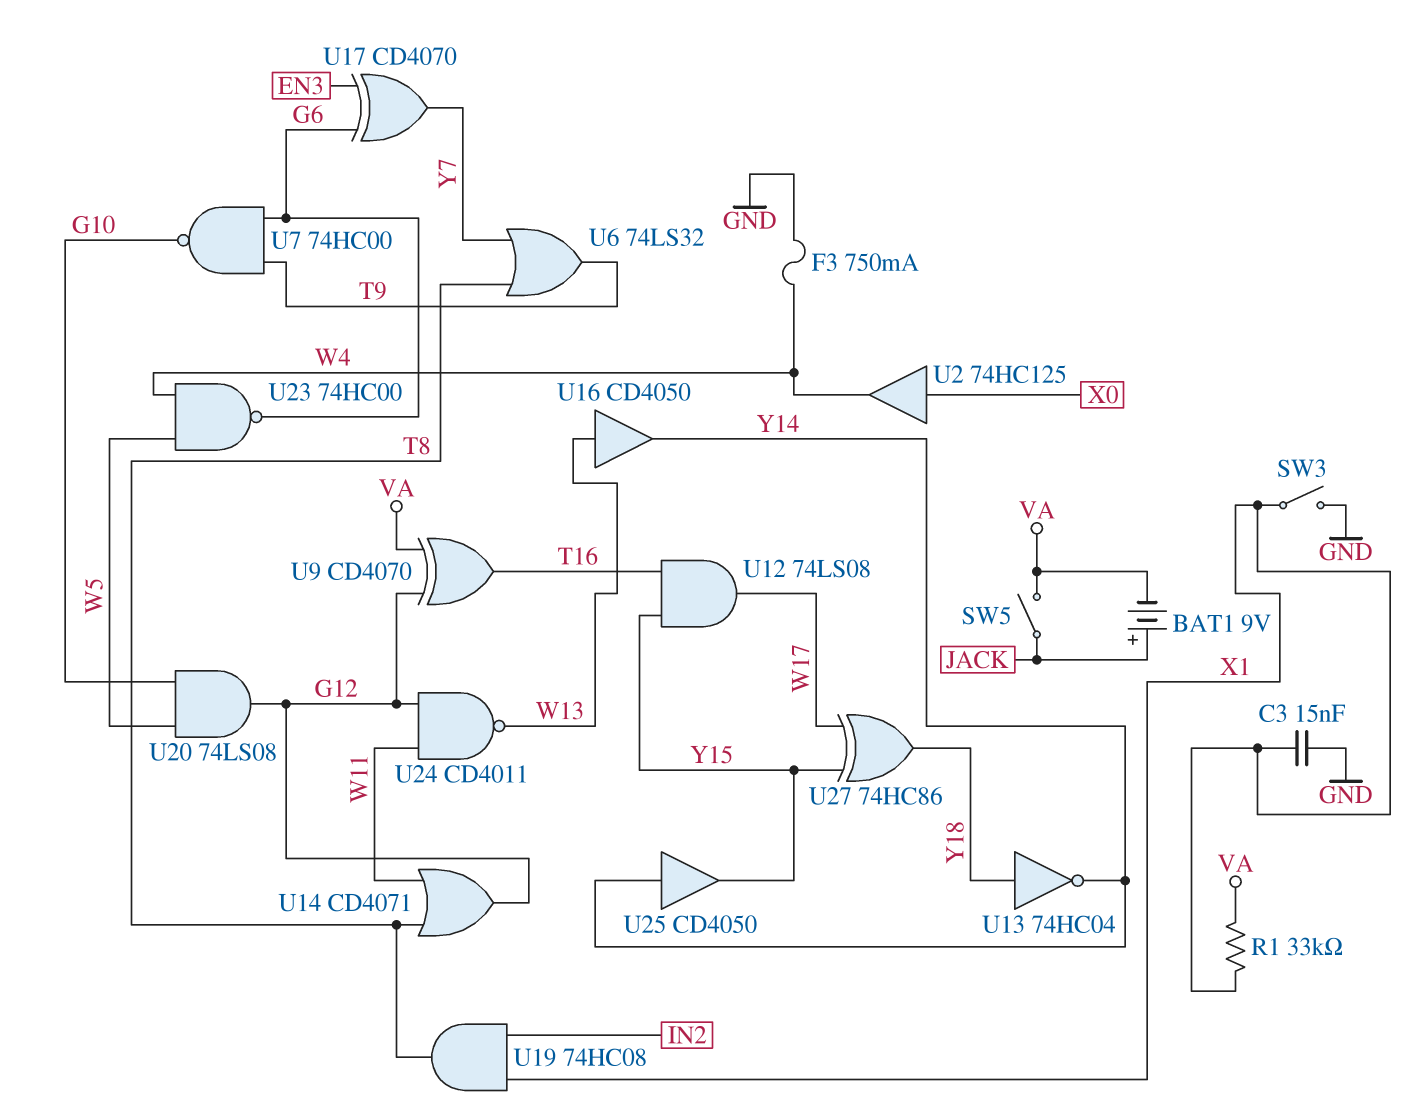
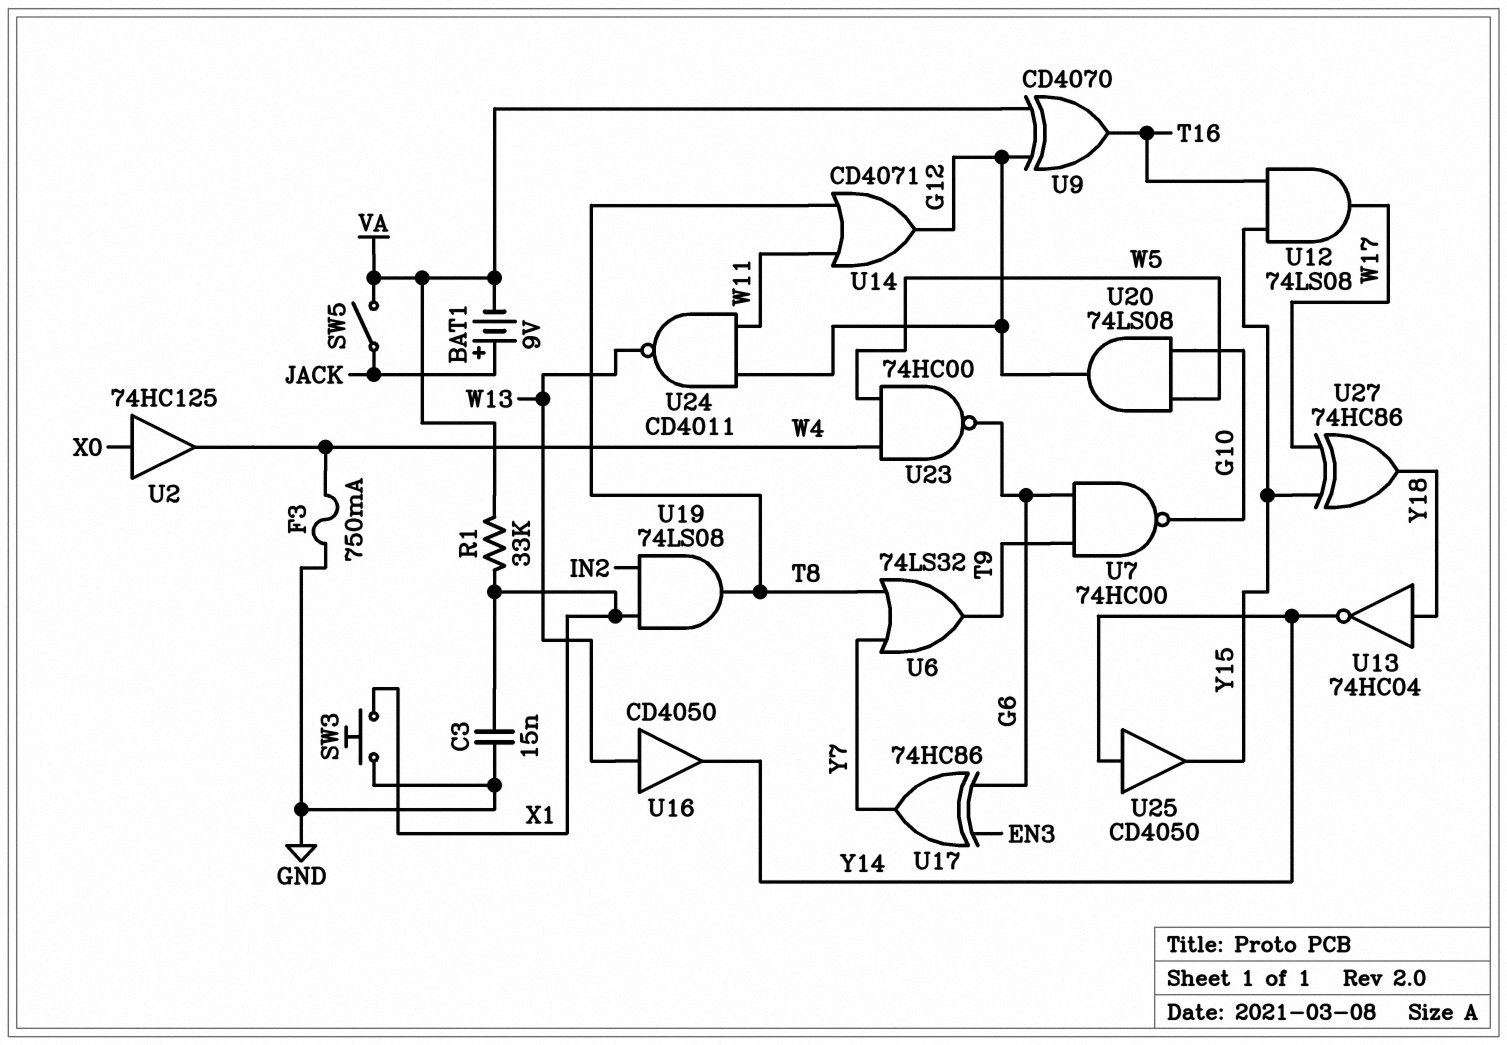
SW3: switch (GND, X1) -> button (GND, X1)
U17: XOR CD4070 (in EN3, in G6, out Y7) -> XOR 74HC86 (in EN3, in G6, out Y7)
U19: AND 74HC08 (in IN2, in X1, out T8) -> AND 74LS08 (in IN2, in X1, out T8)

